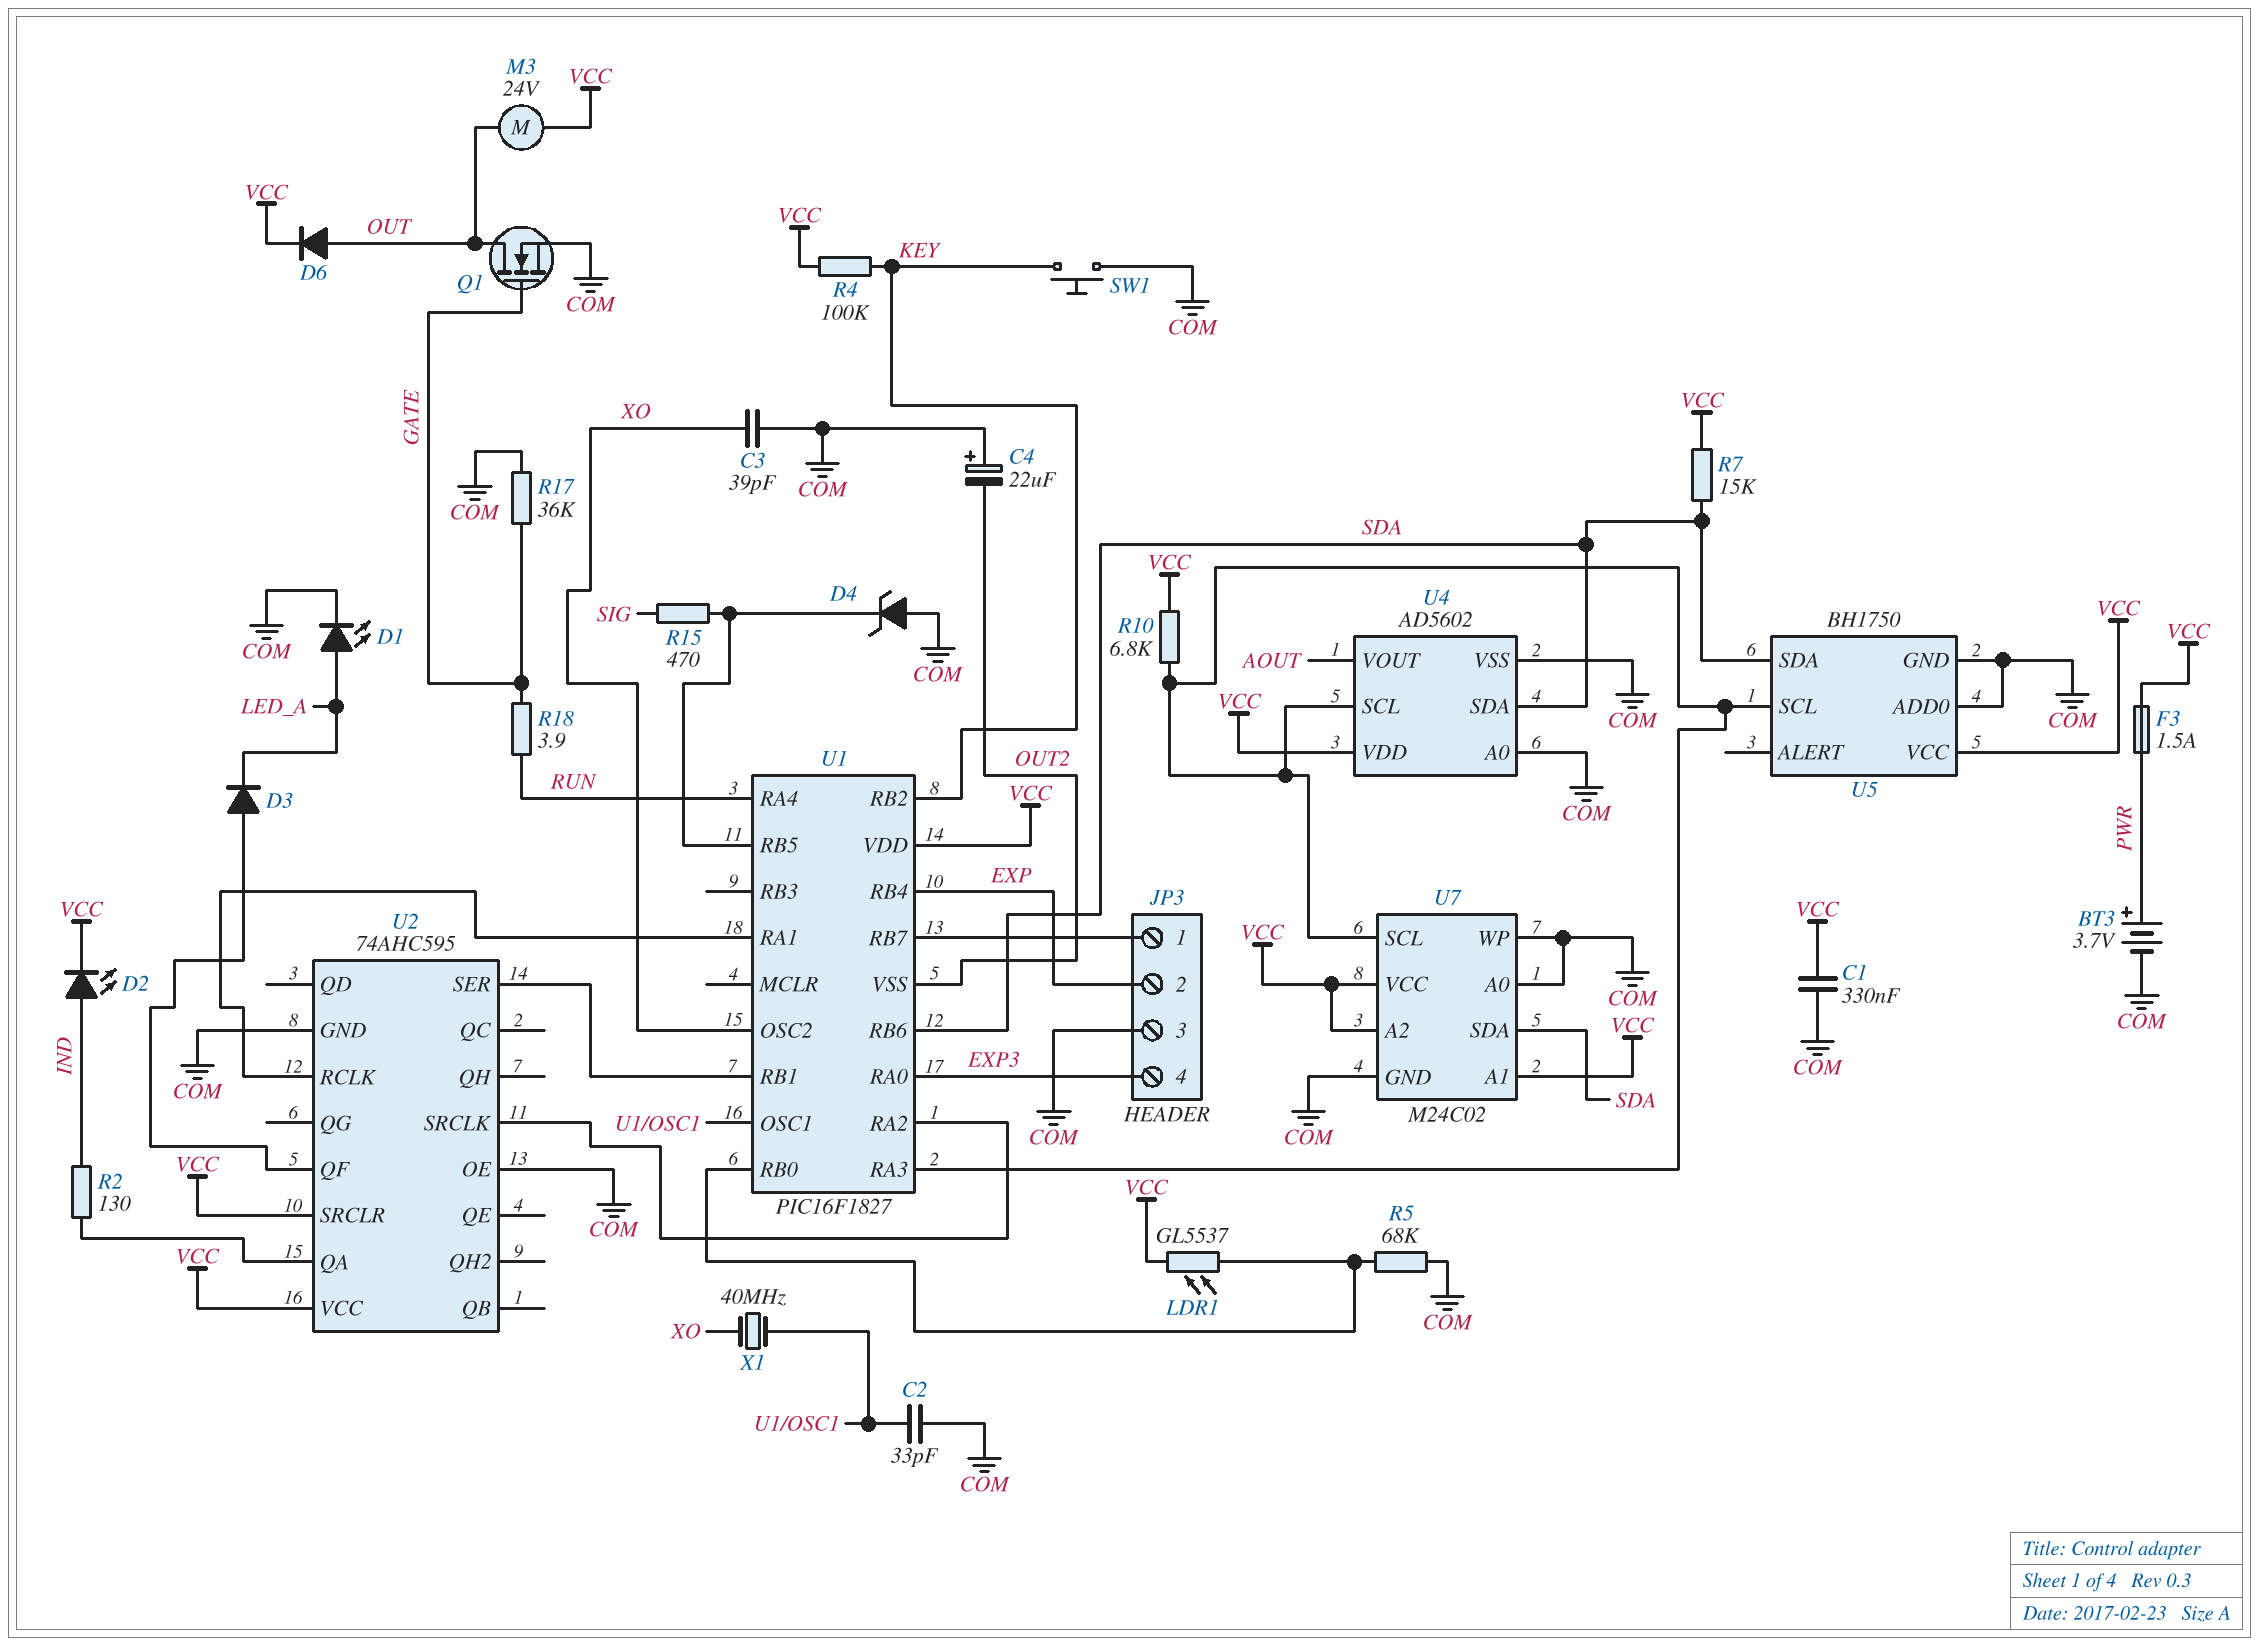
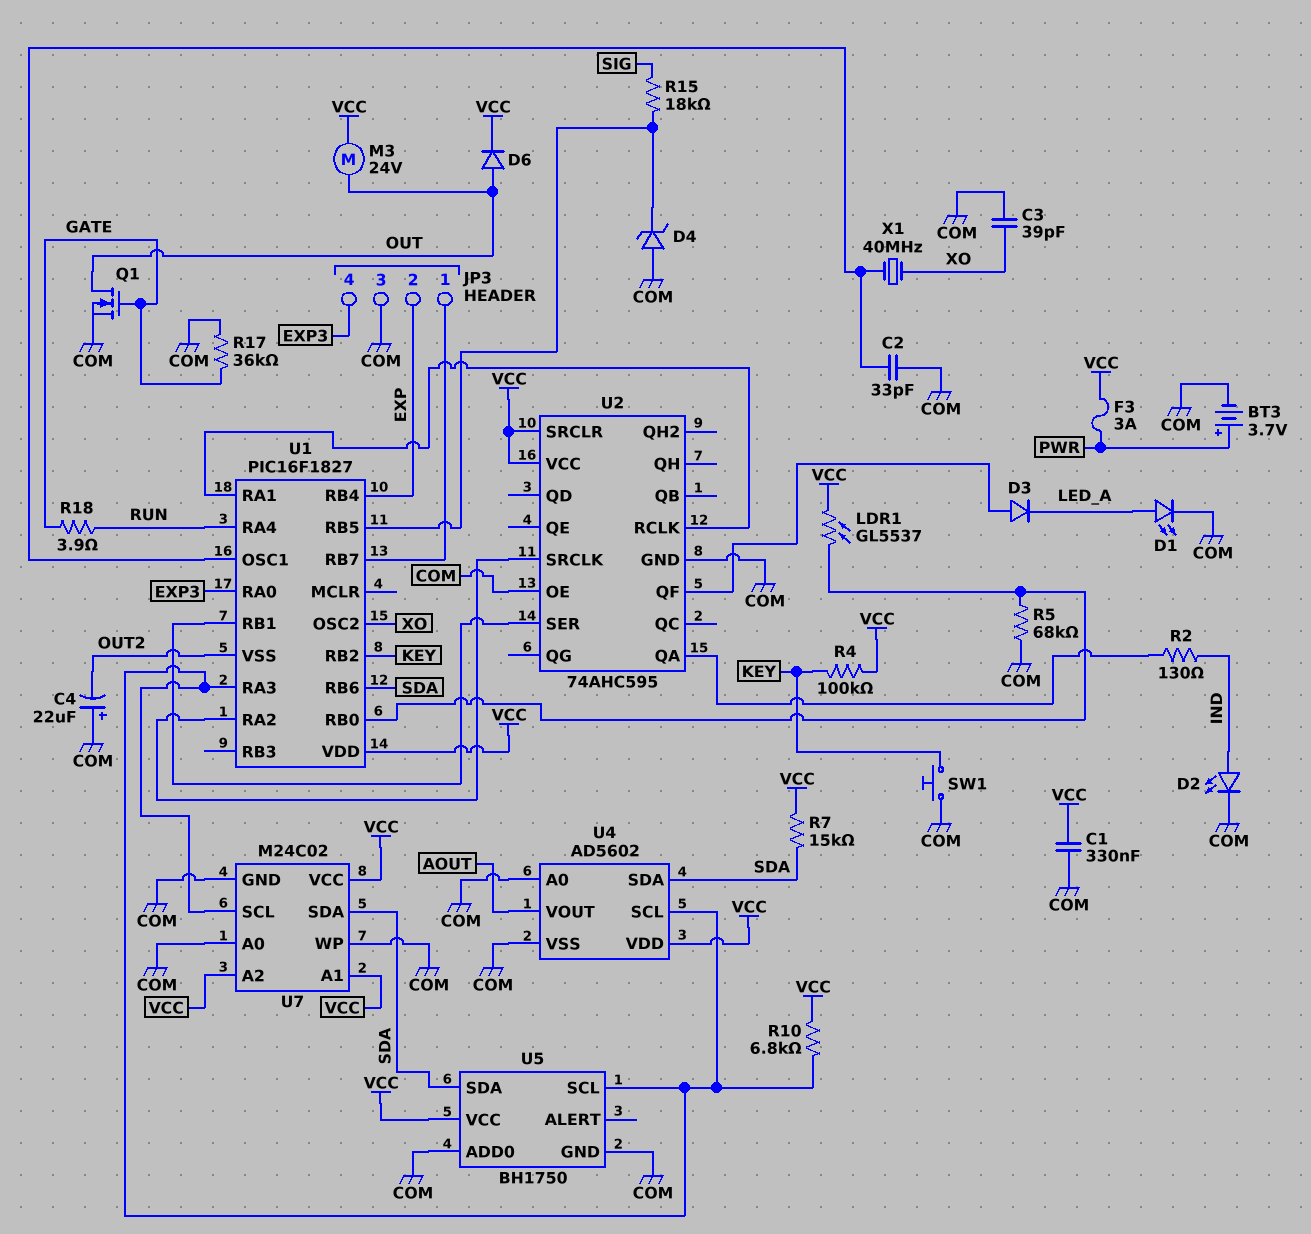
D2: LED (A IND, K VCC) -> LED (A IND, K COM)
F3: 1.5A (PWR, VCC) -> 3A (PWR, VCC)
R15: 470 (SIG, U1/RB5) -> 18k (SIG, U1/RB5)

